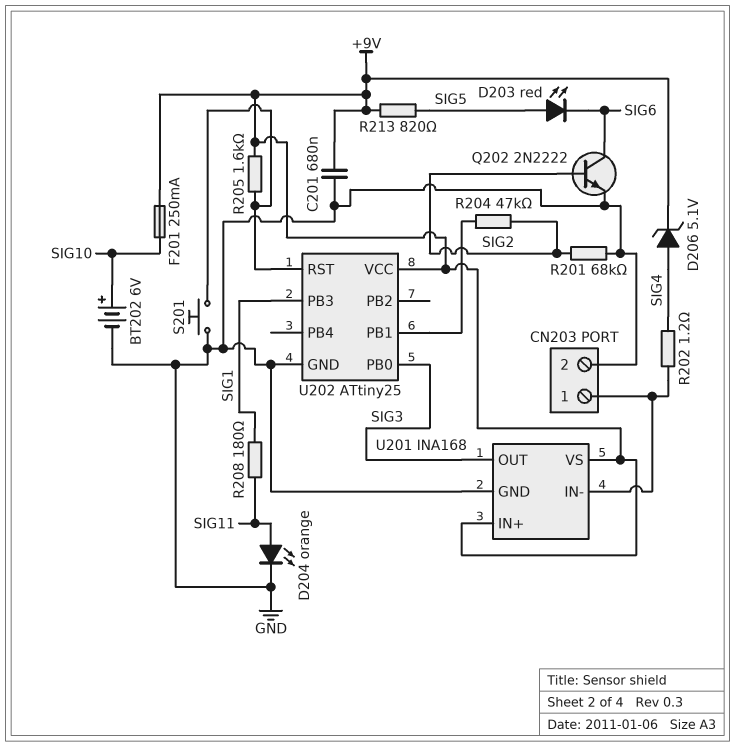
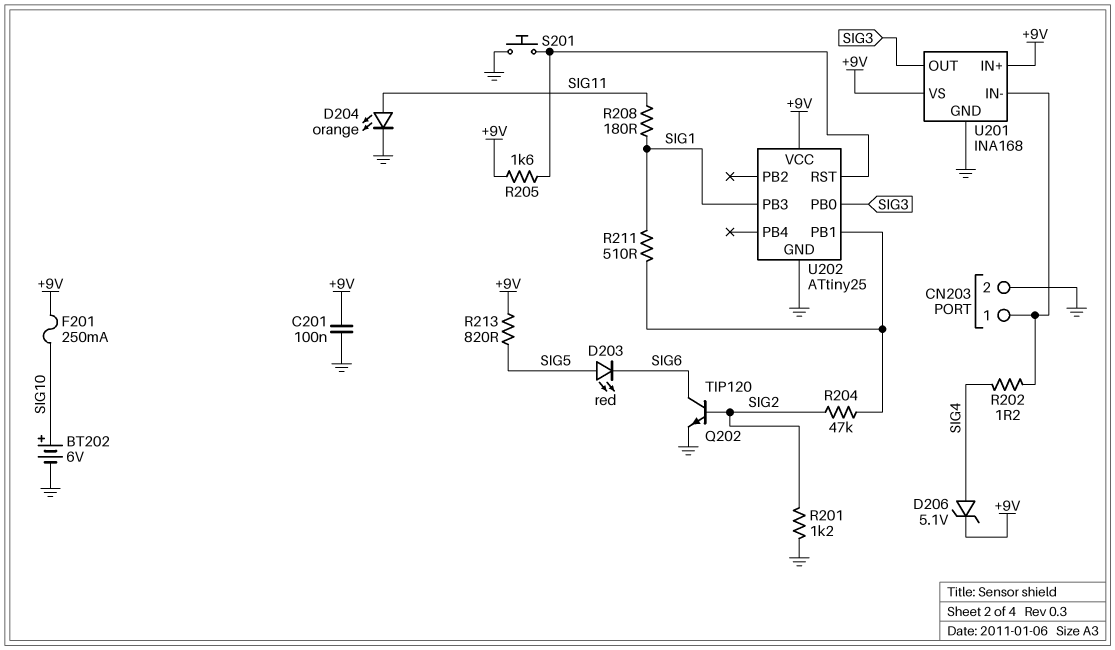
C201: 680nF (+9V, GND) -> 100nF (+9V, GND)
Q202: NPN 2N2222 (B SIG2, C SIG6, E GND) -> NPN TIP120 (B SIG2, C SIG6, E GND)
R201: 68k (GND, SIG2) -> 1.2k (GND, SIG2)
R211: none -> 510 (SIG1, U202/PB1)

